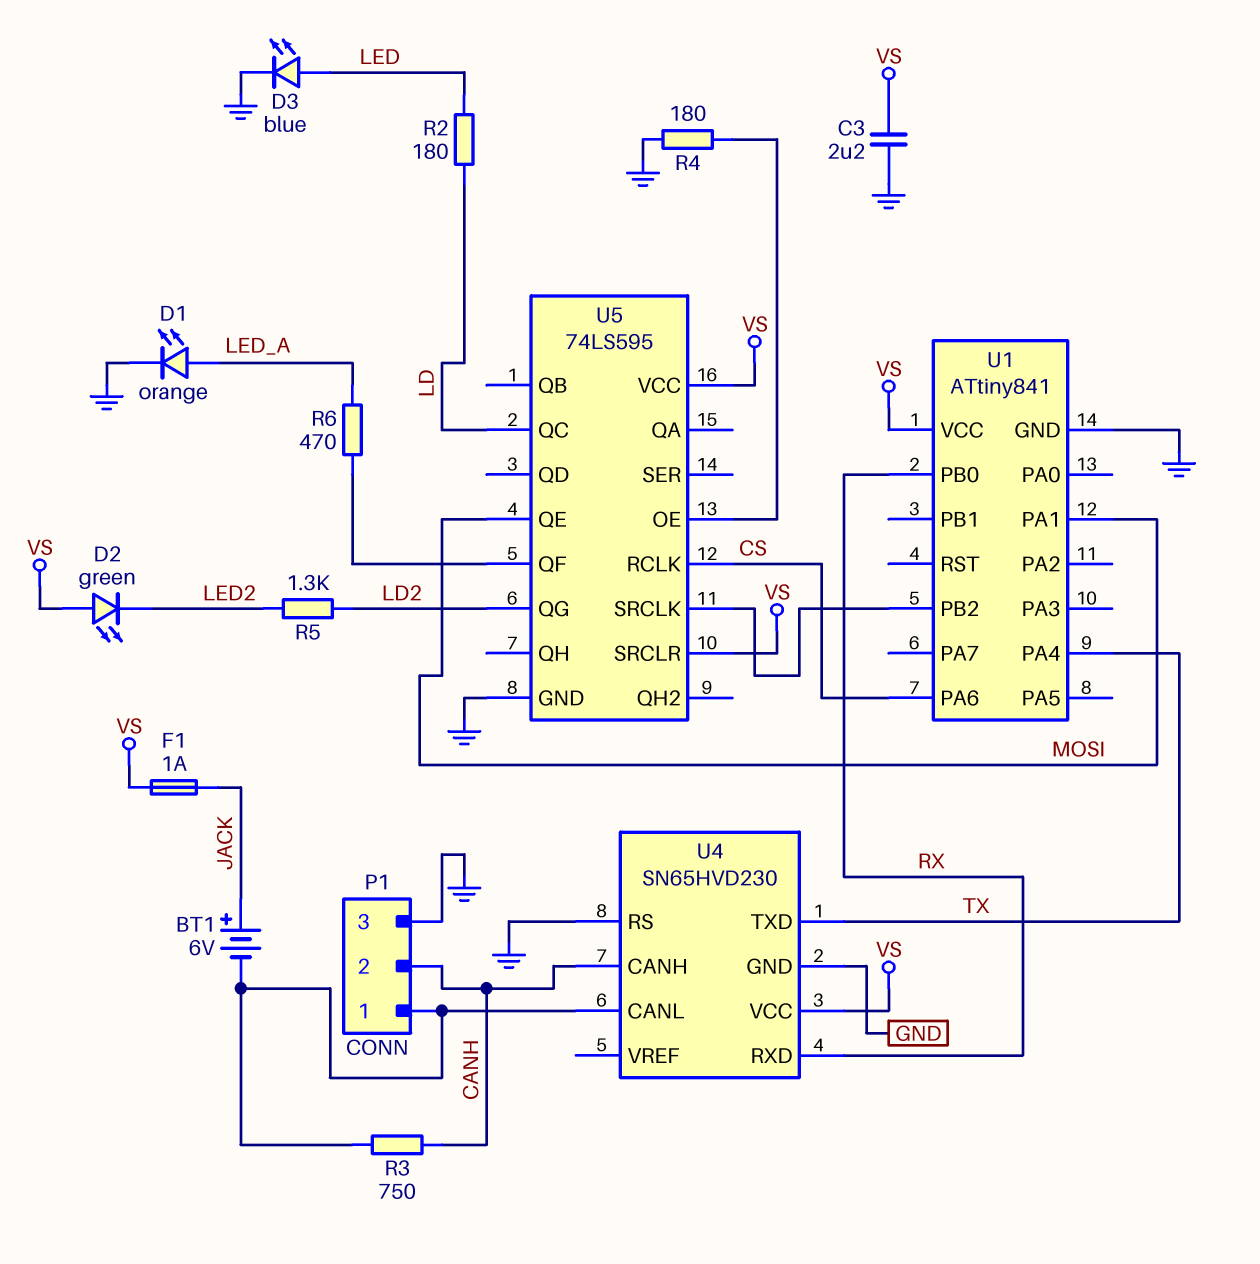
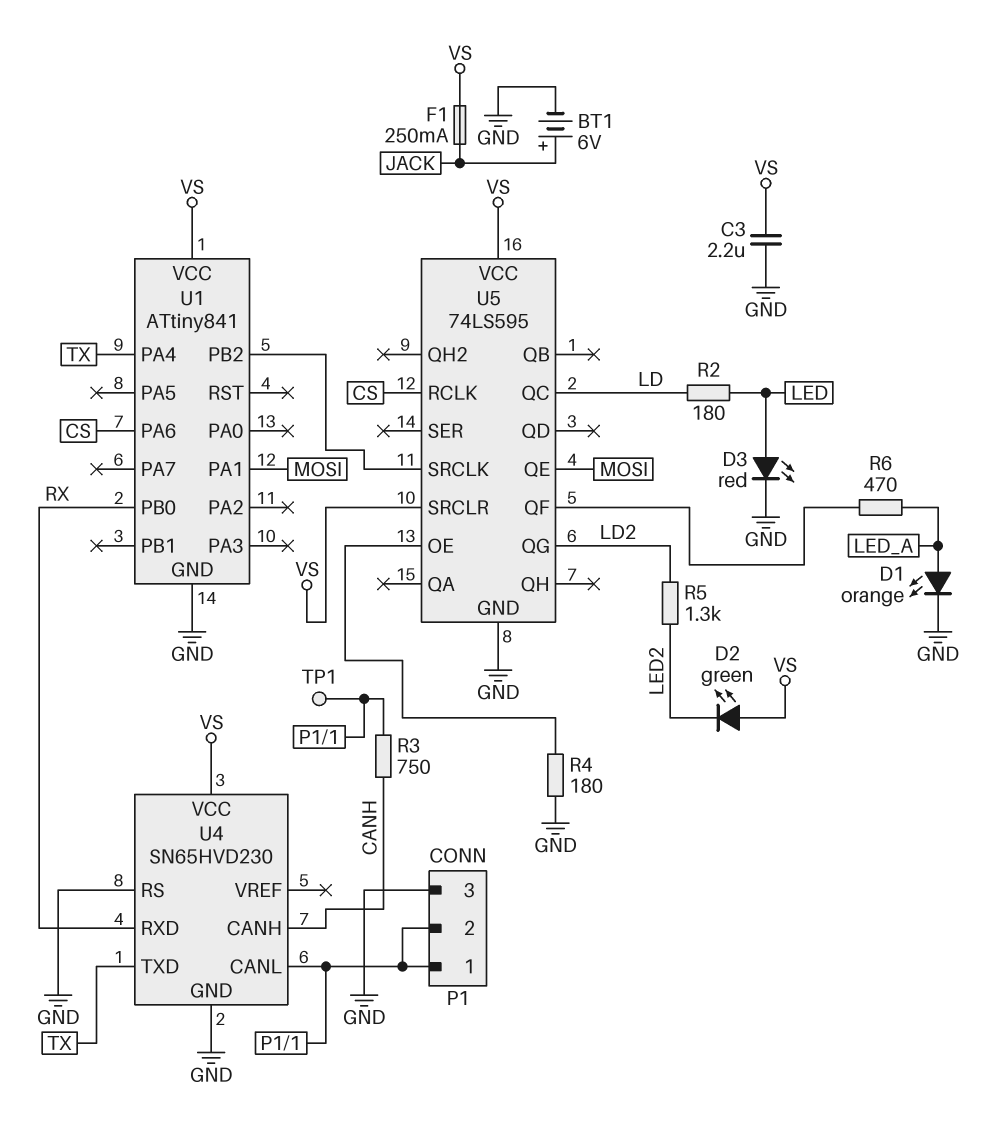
BT1: 6V (plus JACK, minus P1/1) -> 6V (plus JACK, minus GND)
D3: LED blue (A LED, K GND) -> LED red (A LED, K GND)
F1: 1A (JACK, VS) -> 250mA (JACK, VS)
P1 pin 2: CANH -> P1/1
TP1: none -> test point (P1/1)

